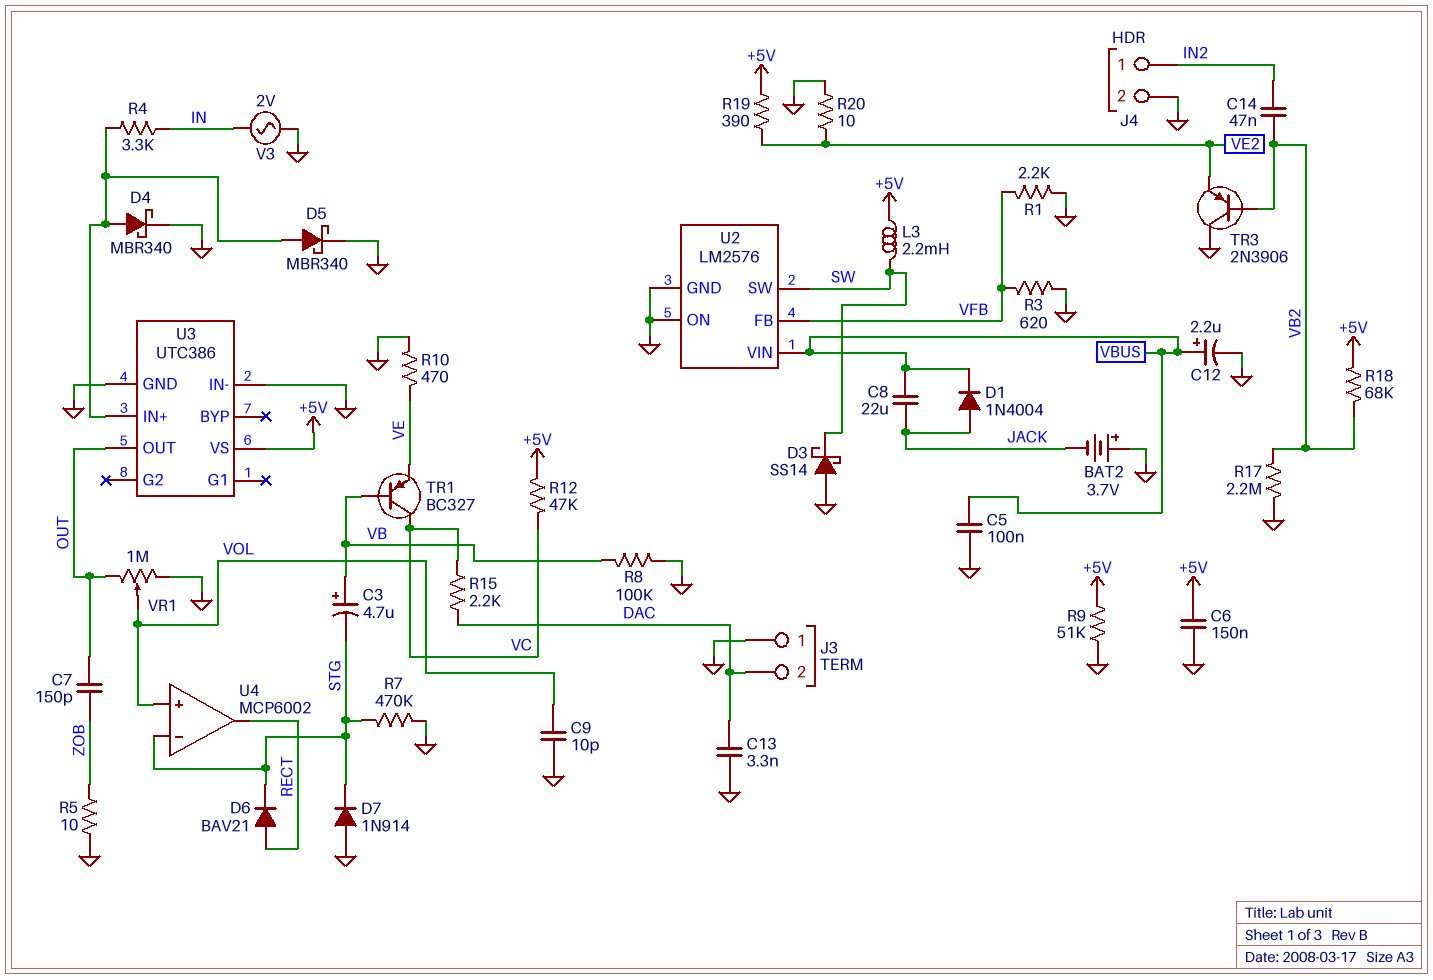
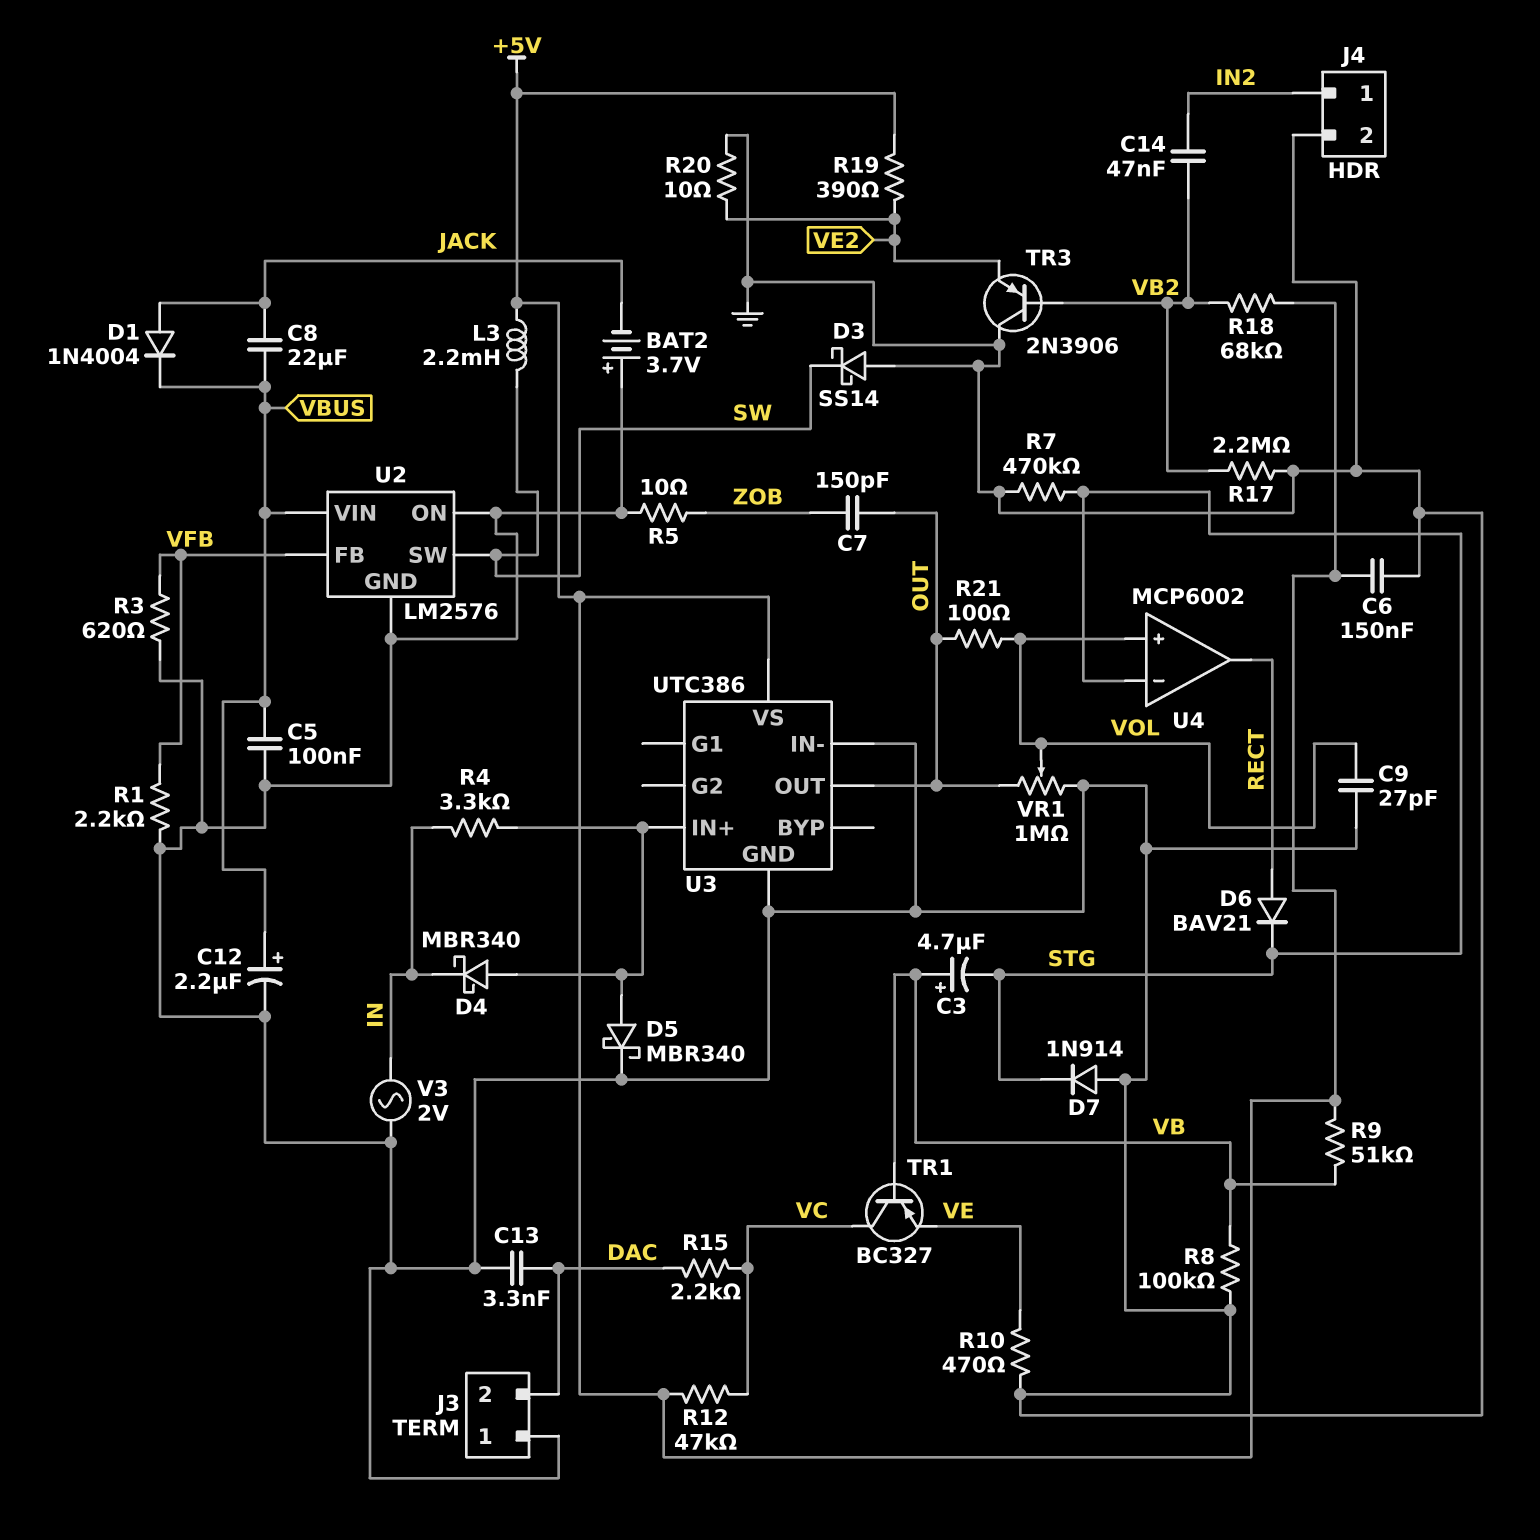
C9: 10pF (GND, VOL) -> 27pF (GND, VOL)
D4: schottky MBR340 (A U3/IN+, K GND) -> schottky MBR340 (A U3/IN+, K IN)
R9: 51k (+5V, GND) -> 51k (+5V, VB)
R21: none -> 100 (OUT, VOL)

